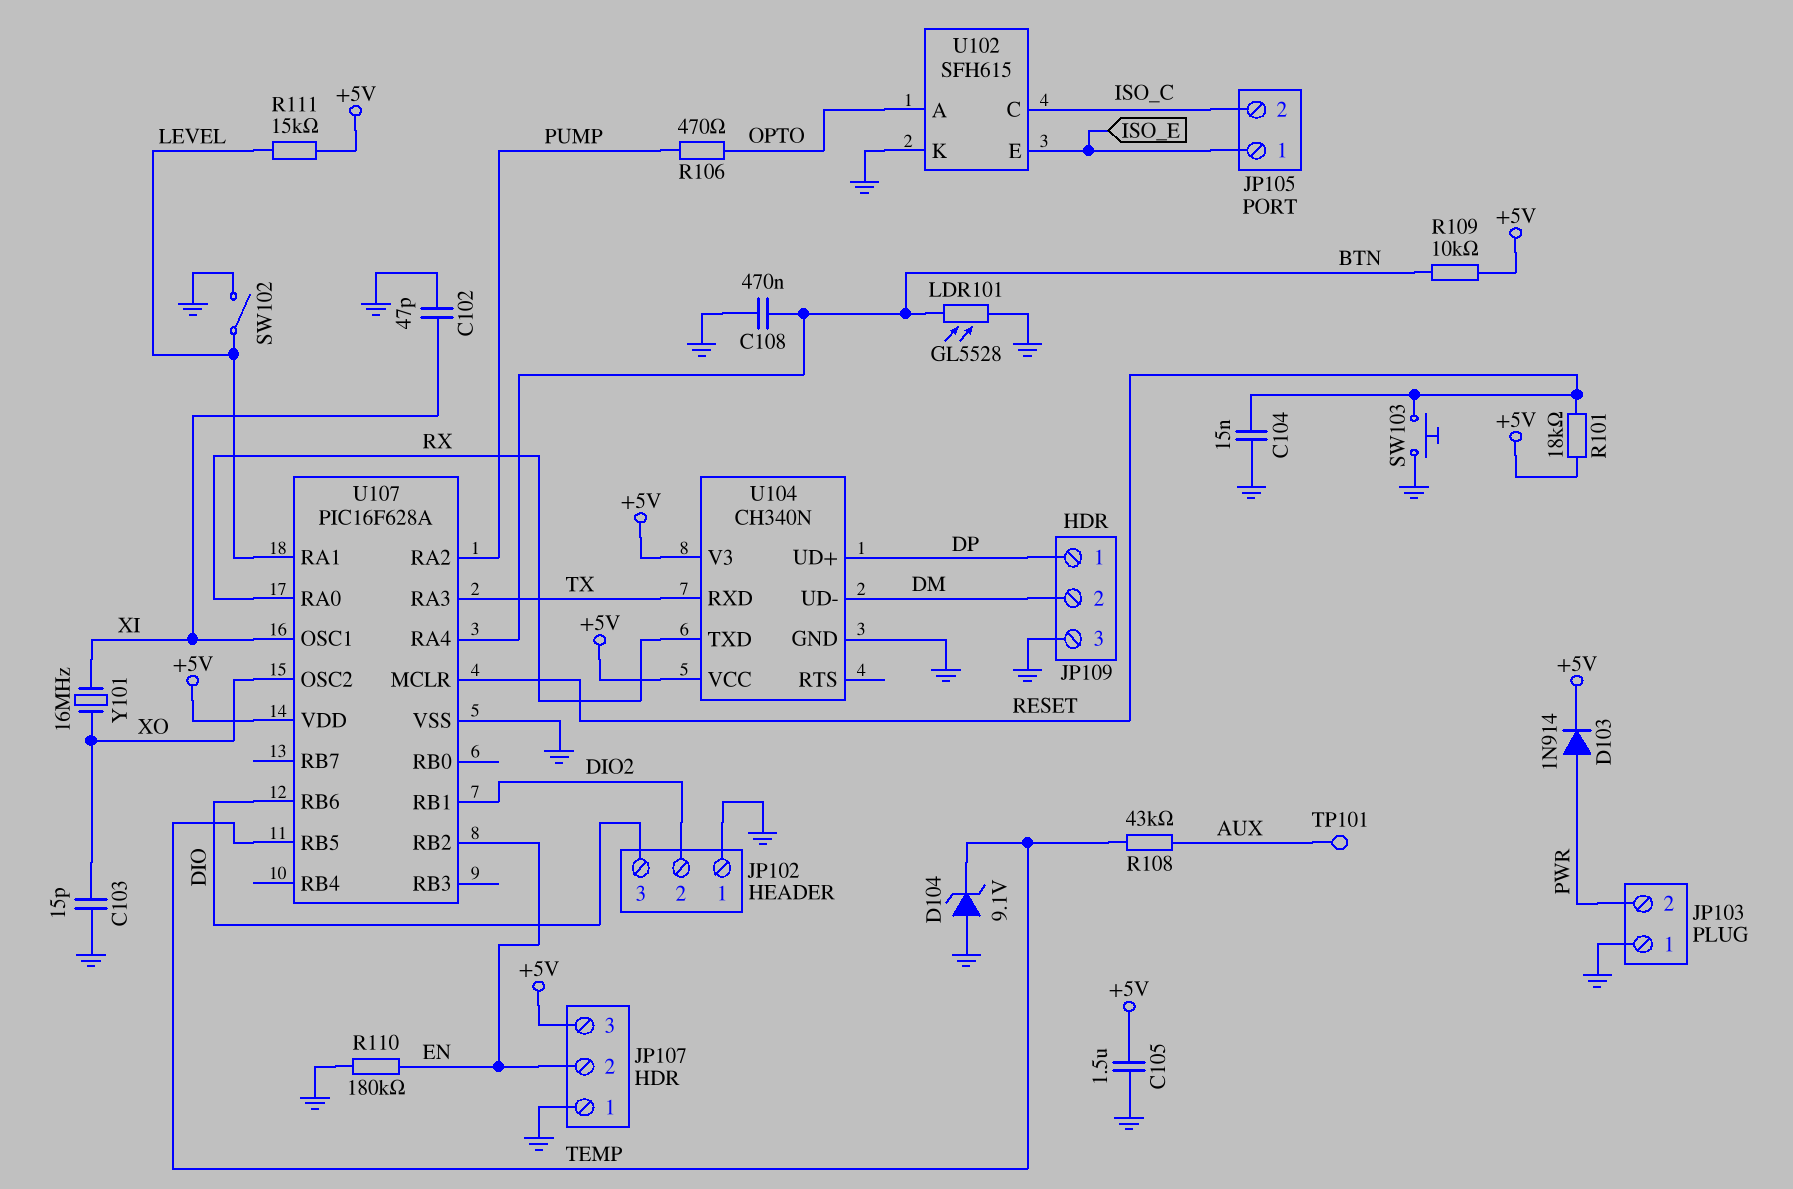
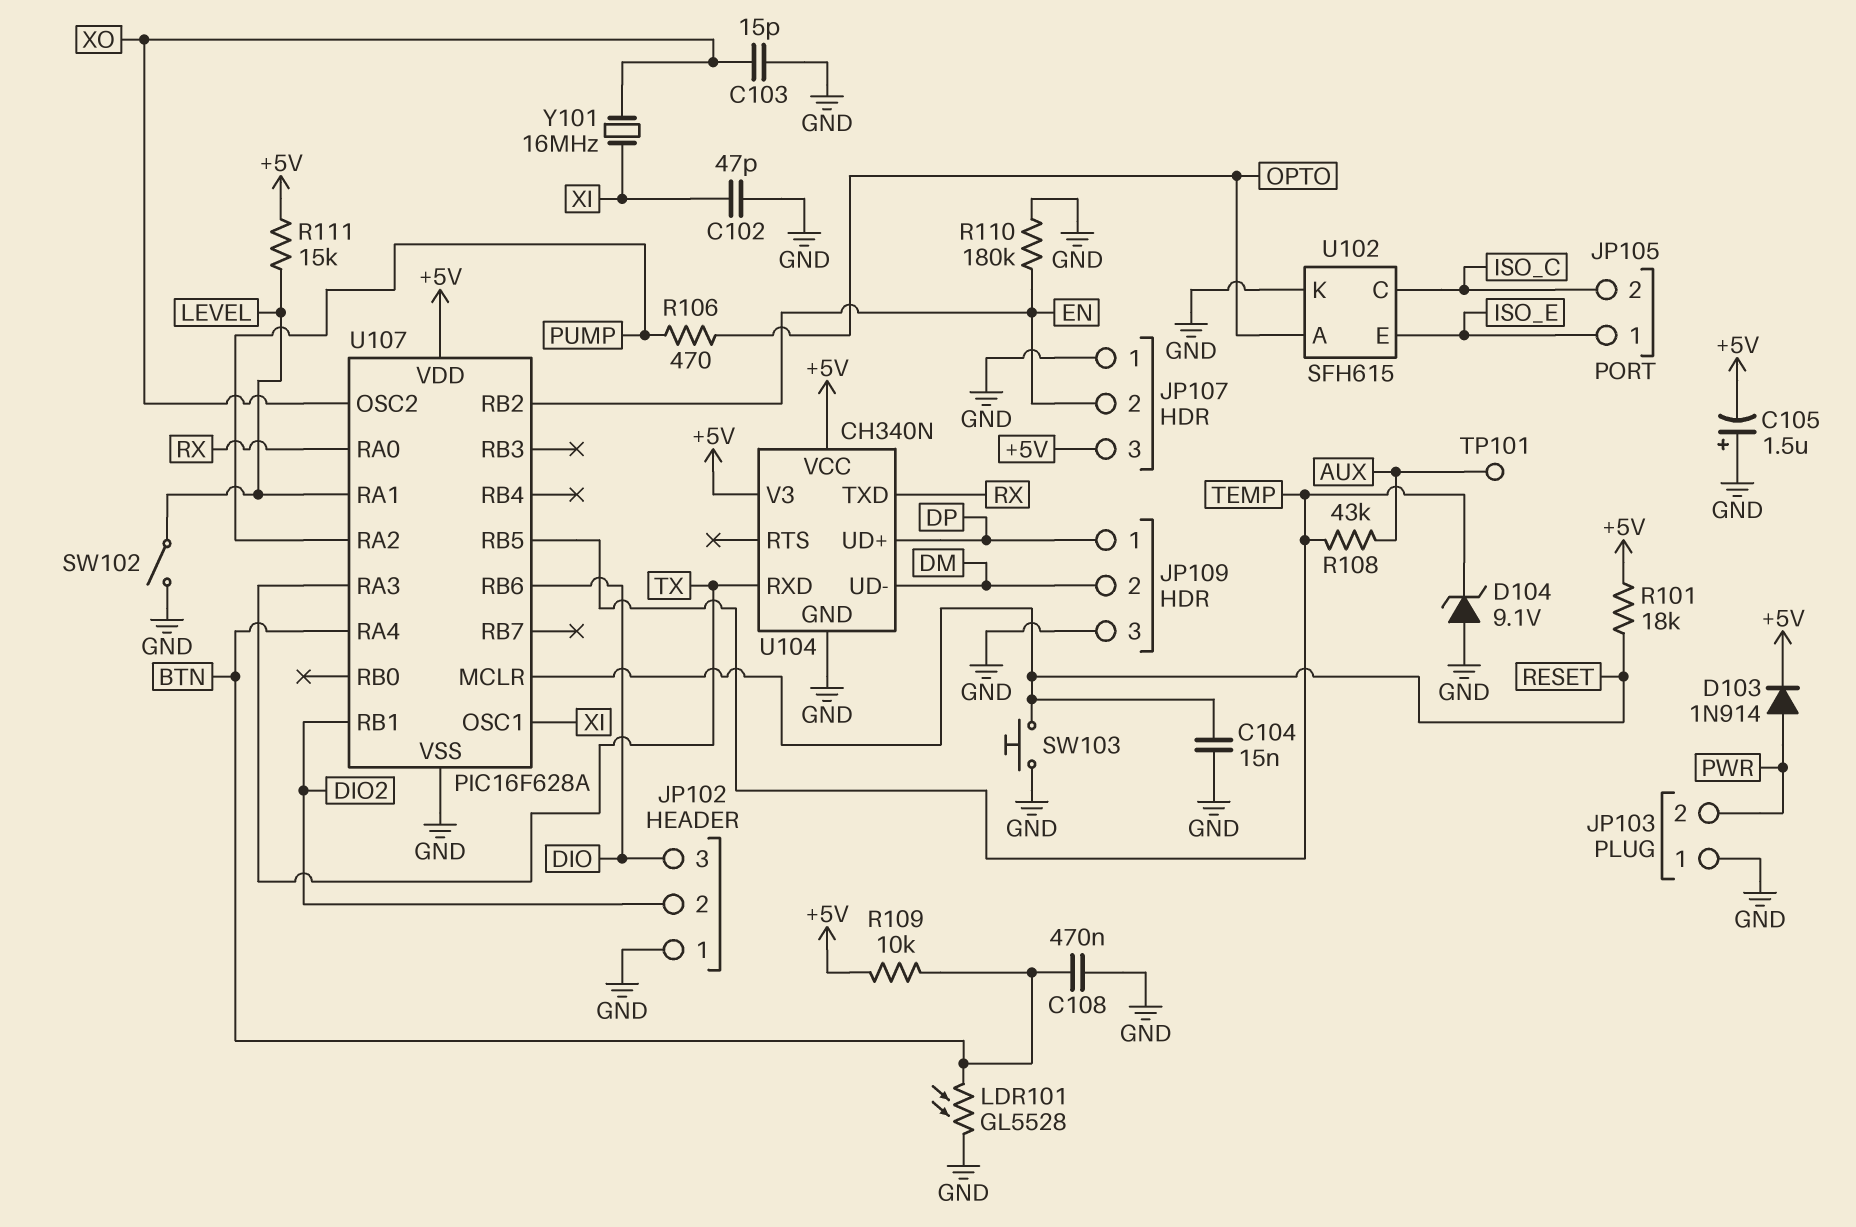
C105: 1.5uF (+5V, GND) -> 1.5uF (plus GND, minus +5V)

